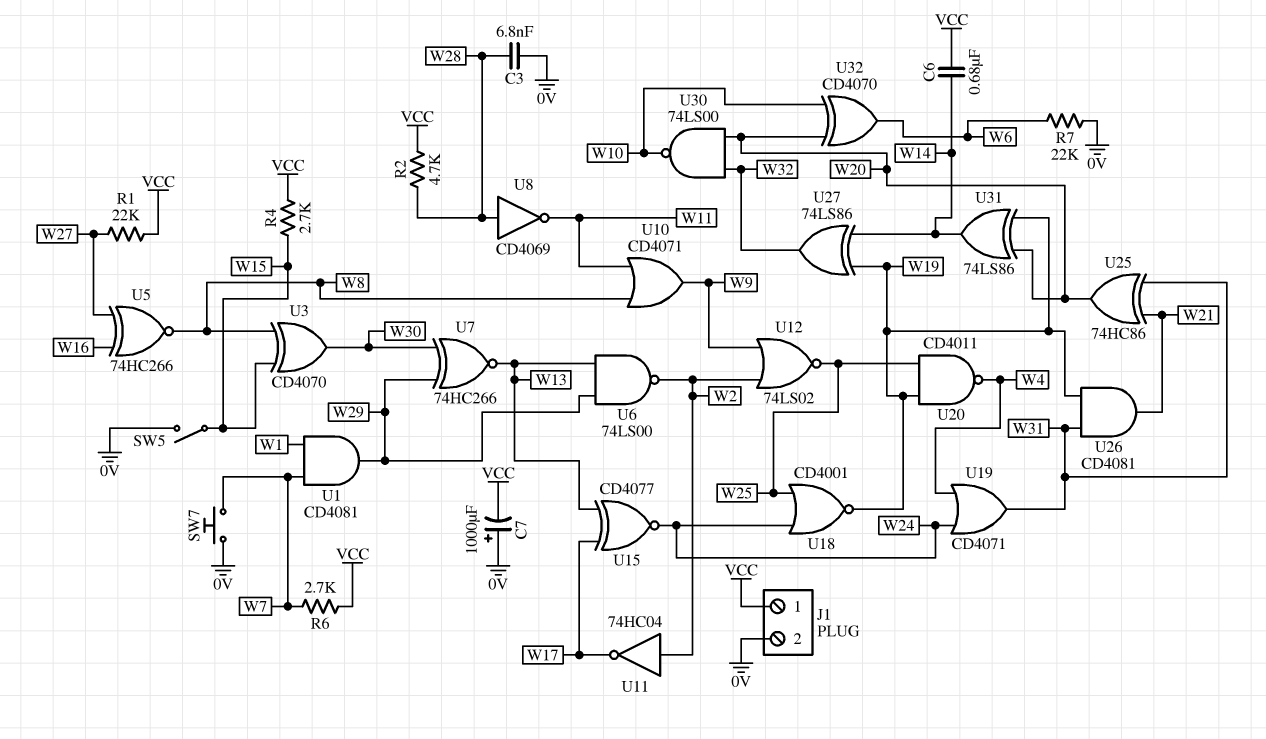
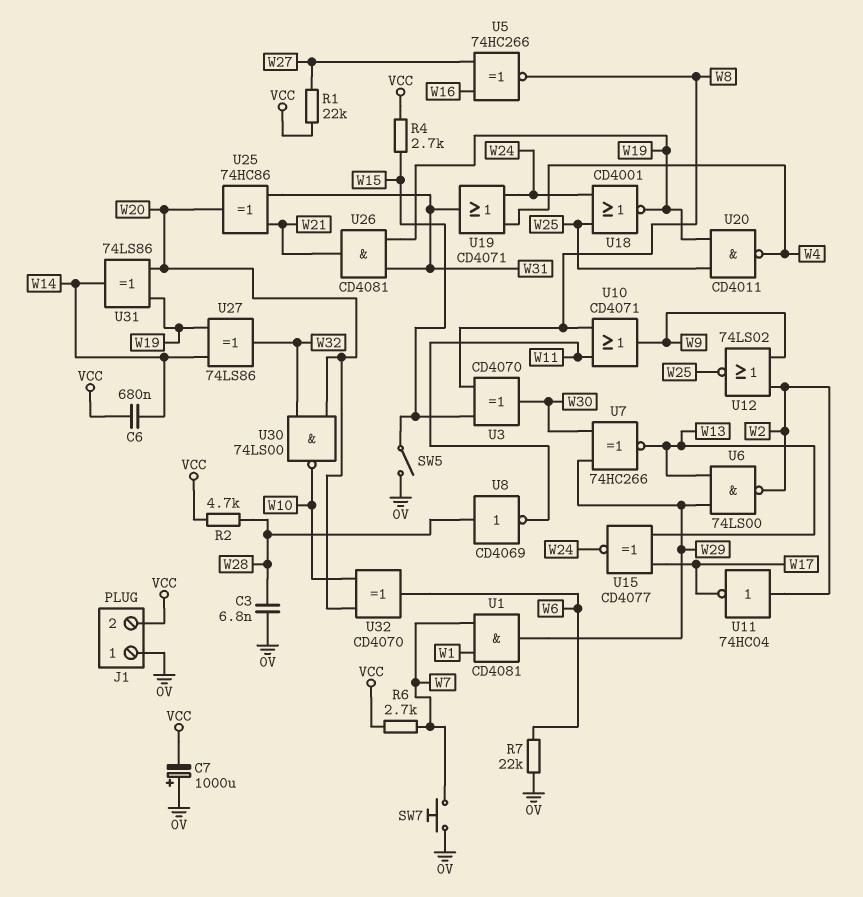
J1 pin 1: VCC -> 0V
J1 pin 2: 0V -> VCC

